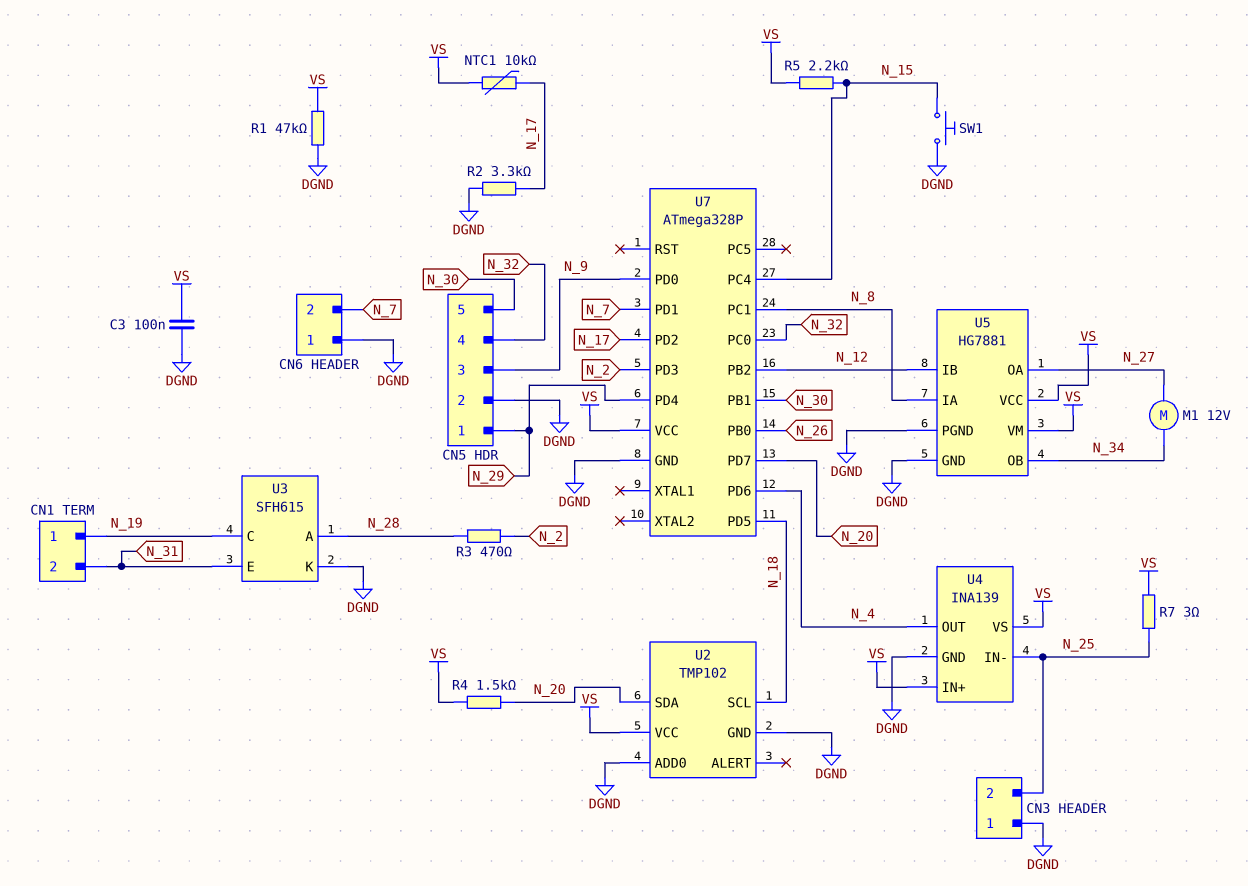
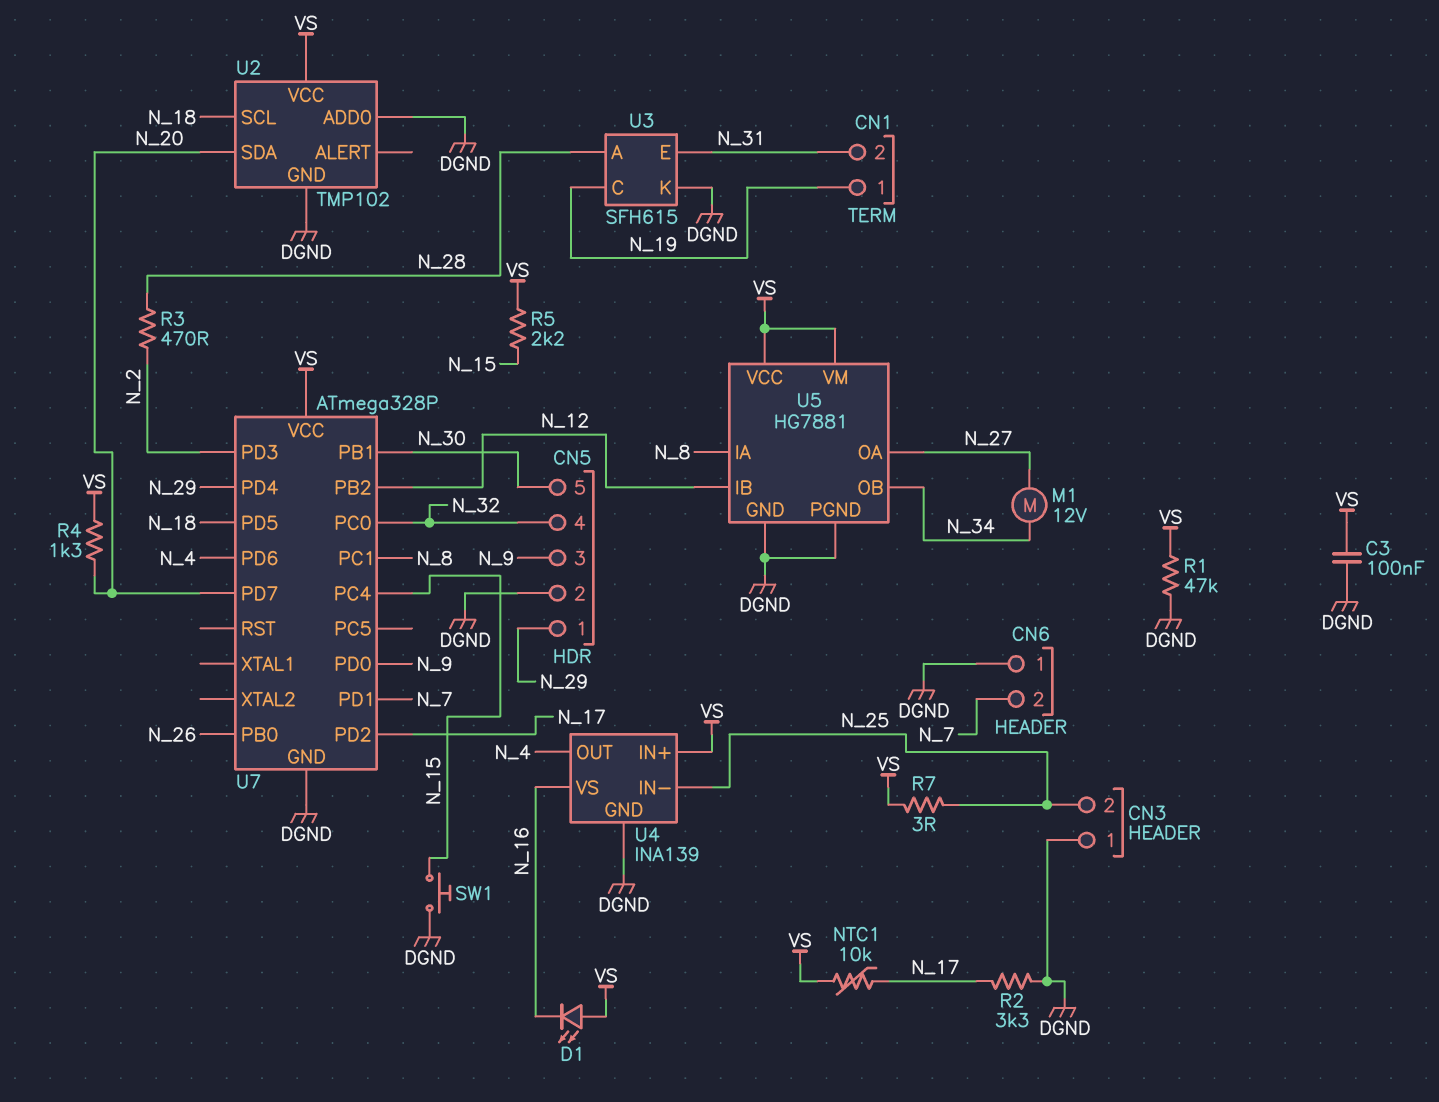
D1: none -> LED (A VS, K N_16)
R4: 1.5k (N_20, VS) -> 1.3k (N_20, VS)
U4 pin VS: VS -> N_16

